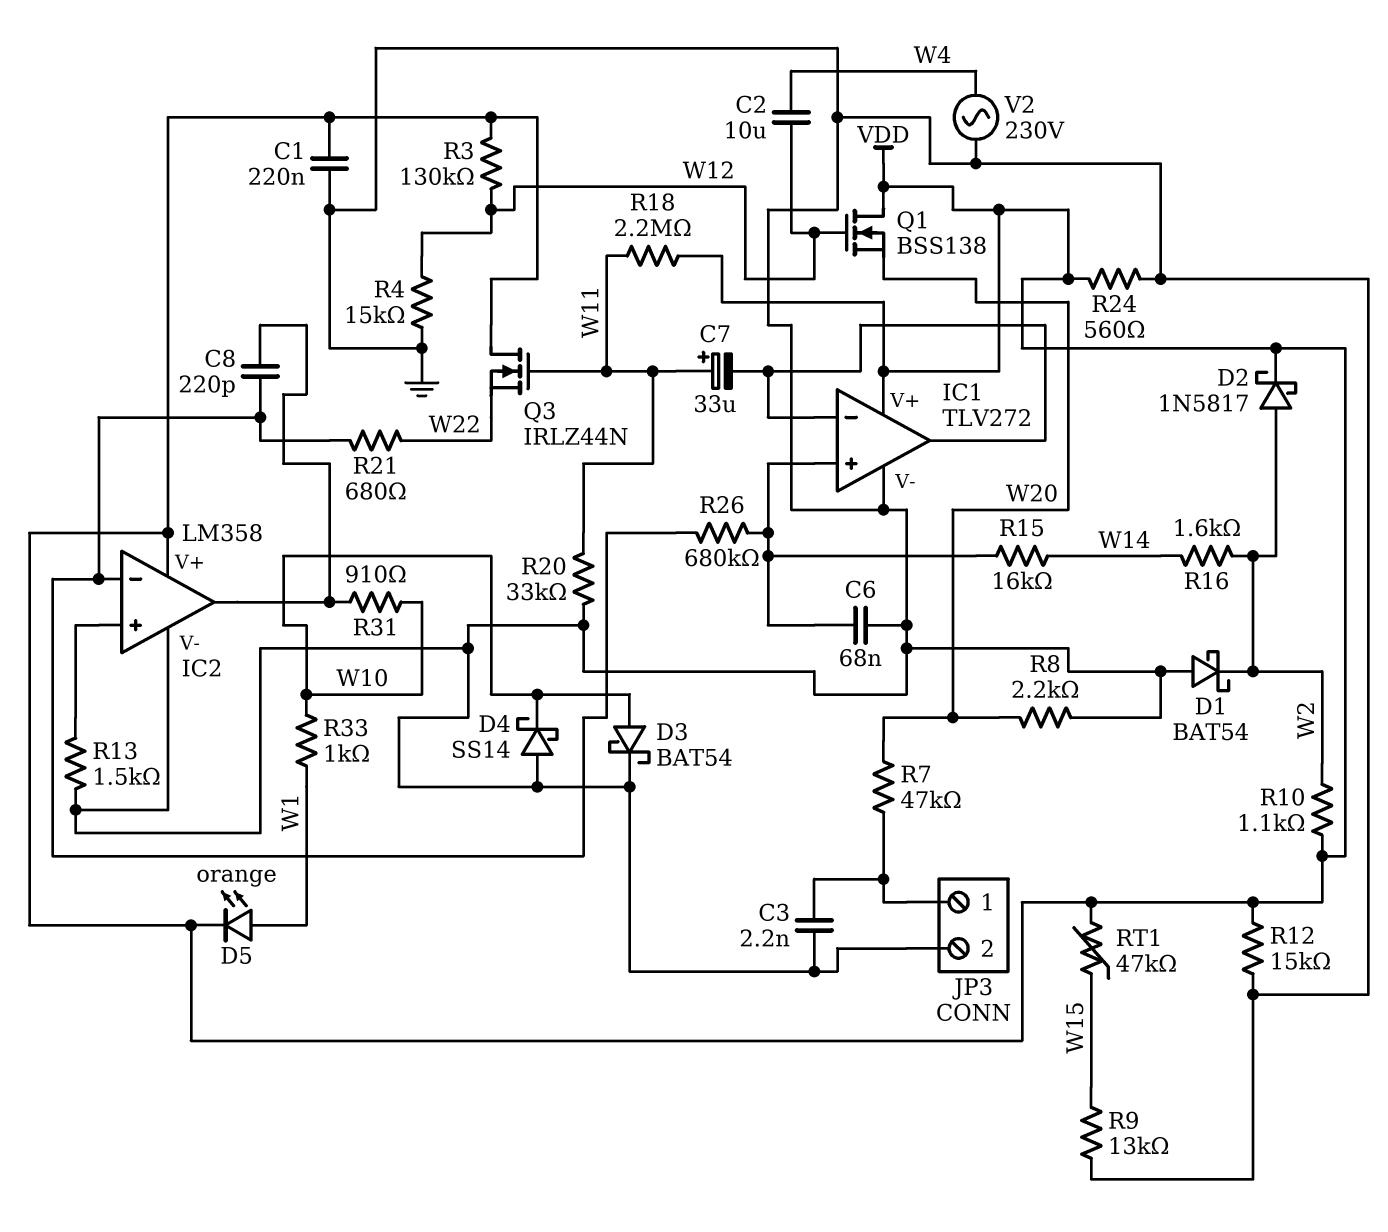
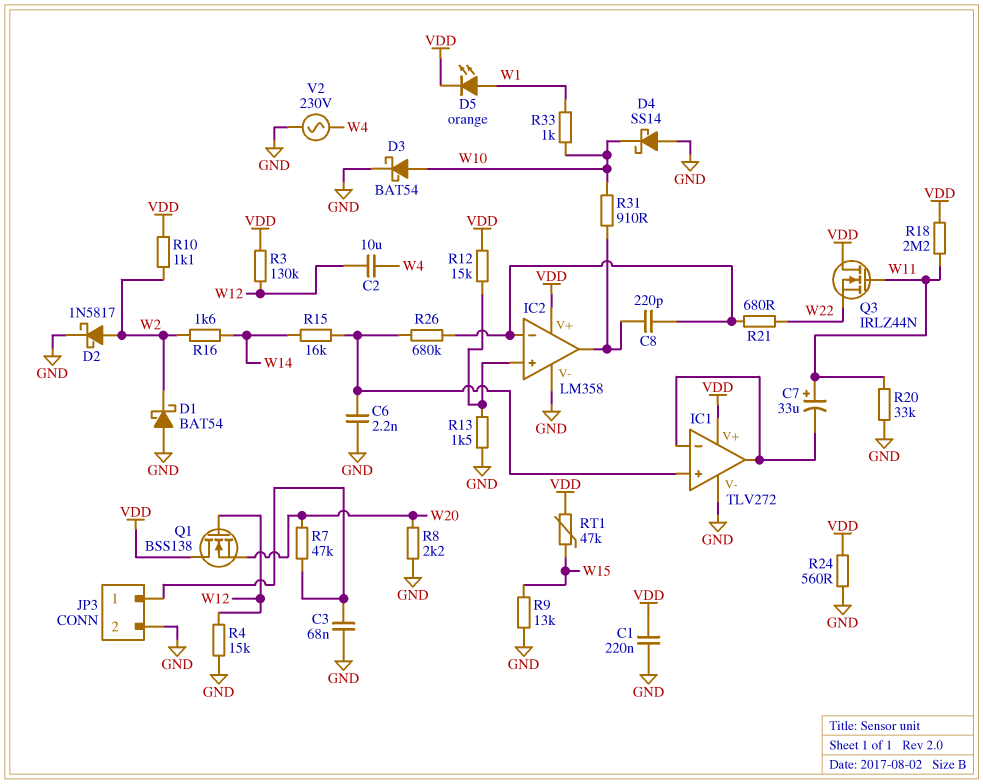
C3: 2.2nF (GND, JP3/1) -> 68nF (GND, JP3/1)
C6: 68nF (GND, IC1/in+) -> 2.2nF (GND, IC1/in+)
D2: schottky 1N5817 (A W2, K VDD) -> schottky 1N5817 (A W2, K GND)
R12: 15k (GND, VDD) -> 15k (IC2/in+, VDD)

